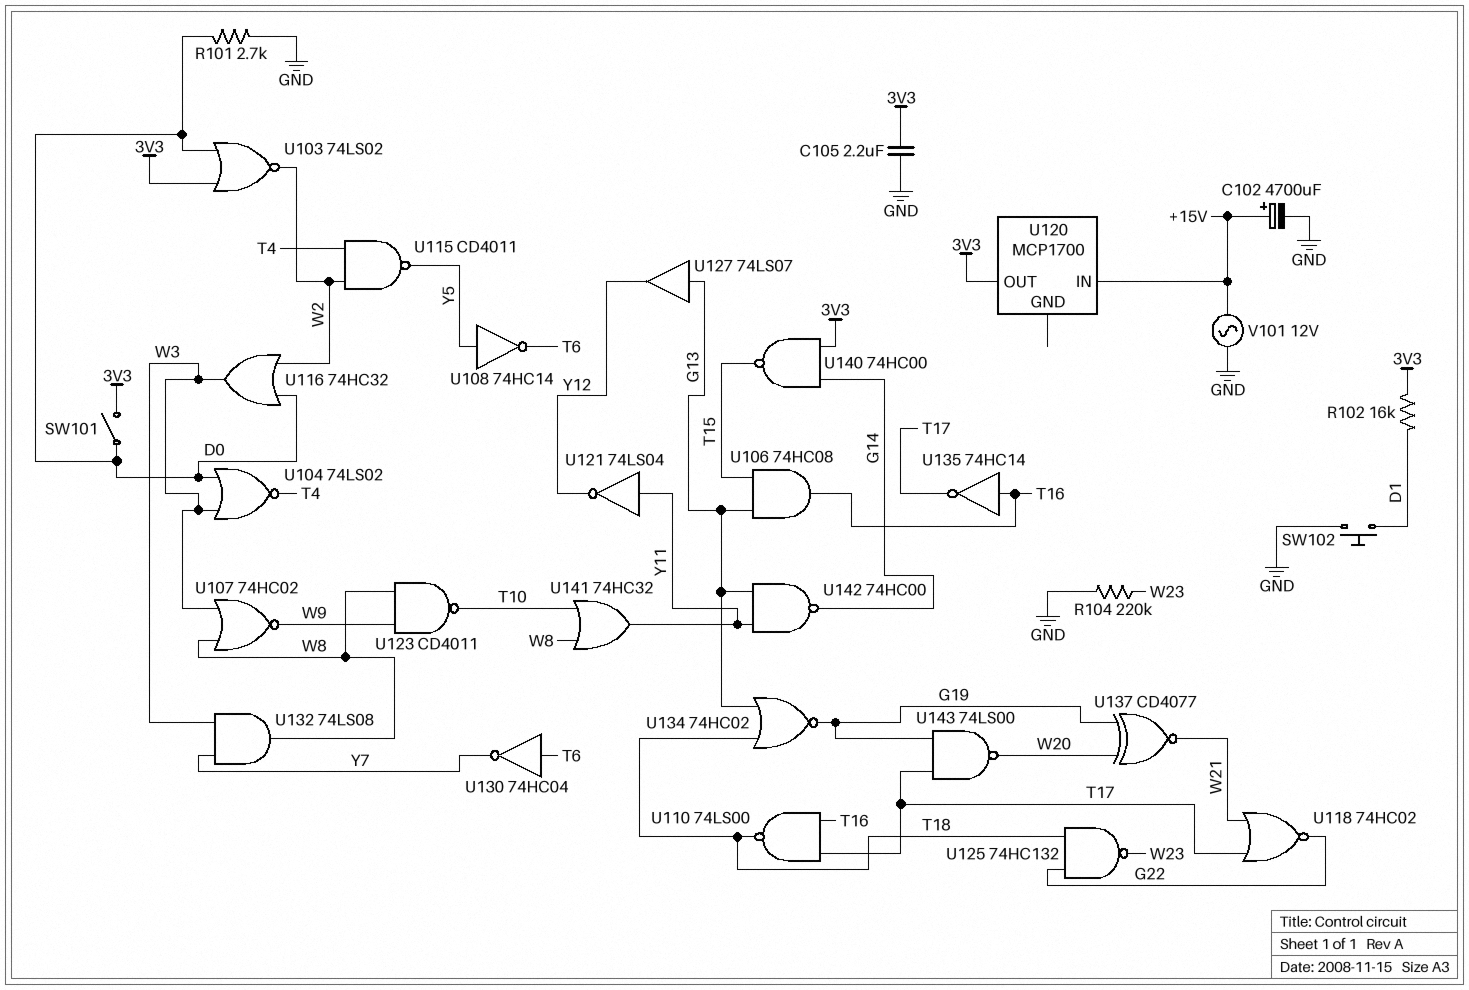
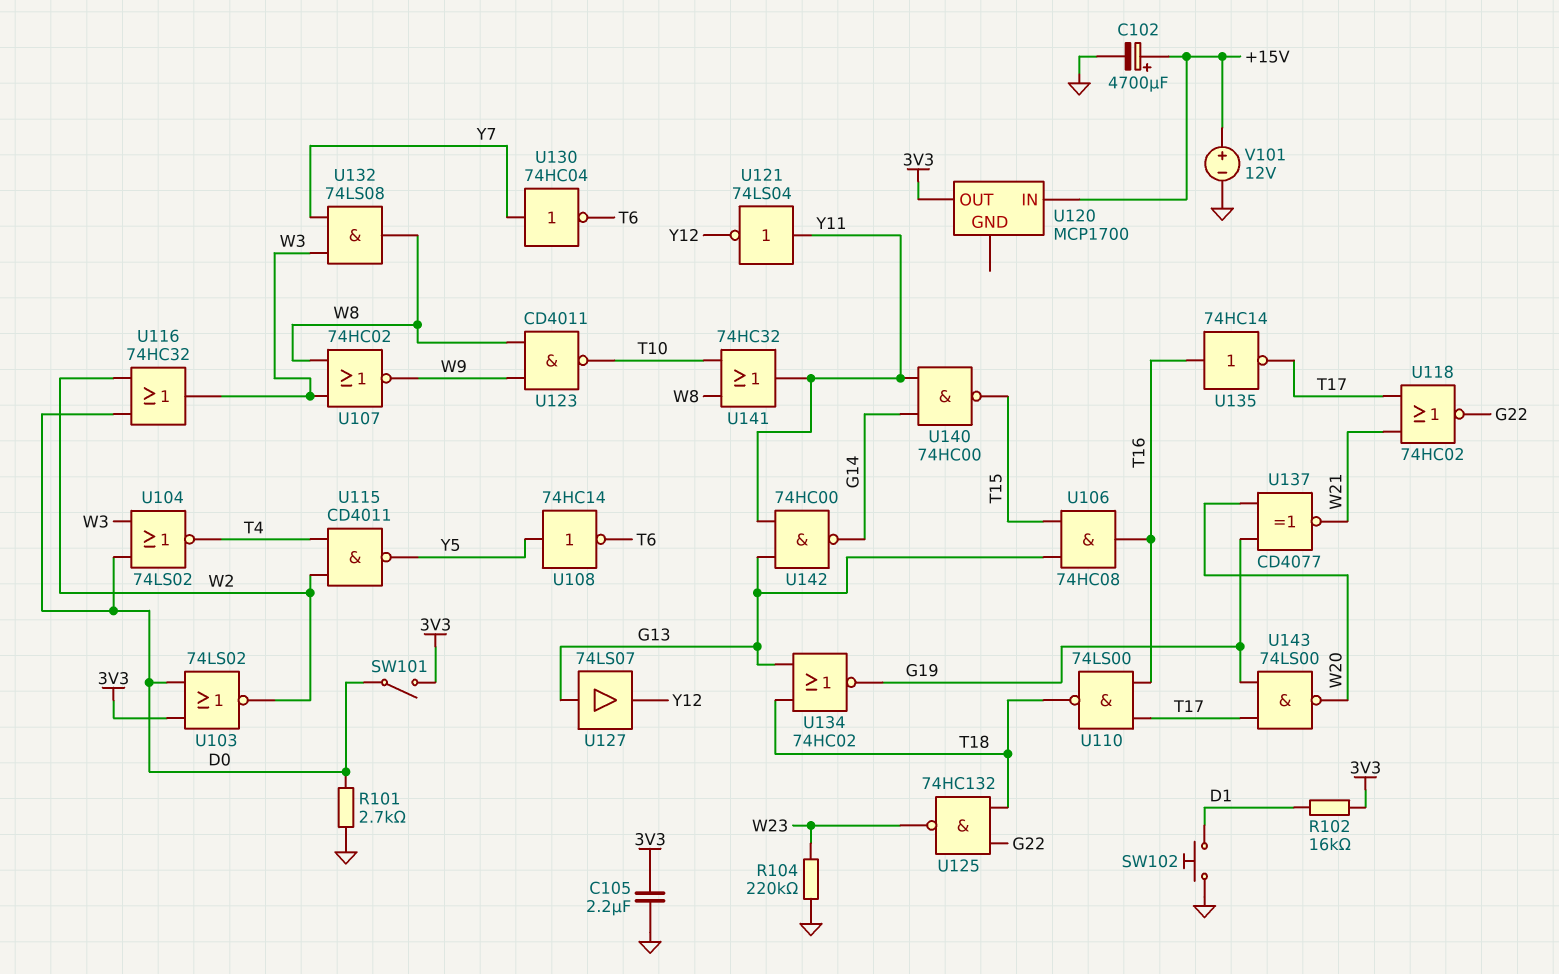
U130: NOT 74HC04 (in T6, out Y7) -> NOT 74HC04 (in Y7, out T6)
U140: NAND 74HC00 (in 3V3, in G14, out T15) -> NAND 74HC00 (in G14, in Y11, out T15)
V101: AC 12V (+15V, GND) -> 12V (plus +15V, minus GND)

